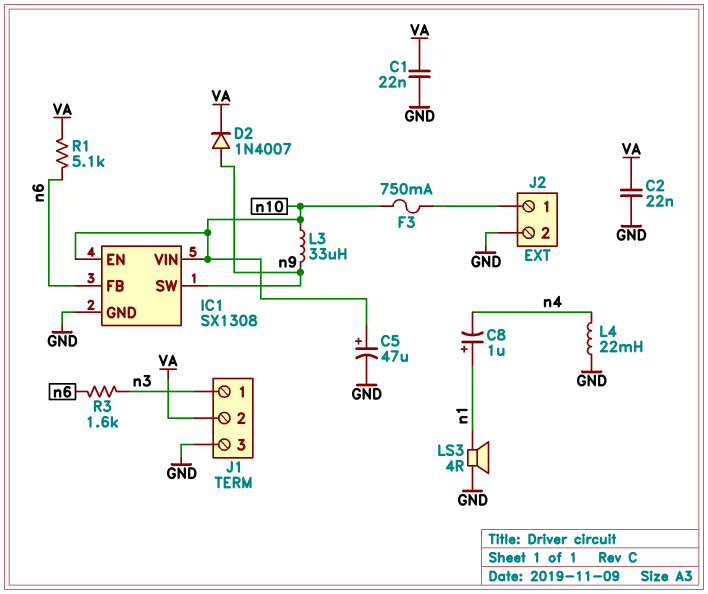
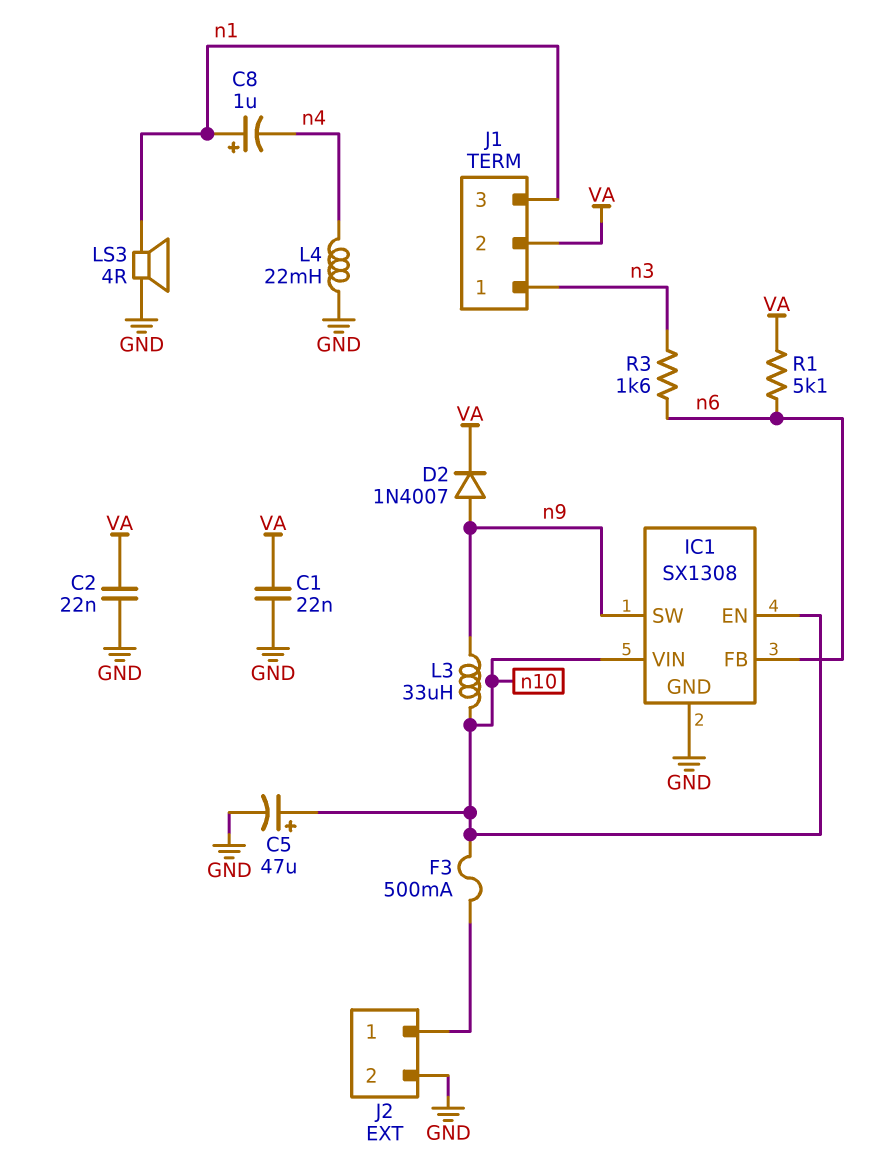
F3: 750mA (J2/1, n10) -> 500mA (J2/1, n10)
J1 pin 3: GND -> n1

